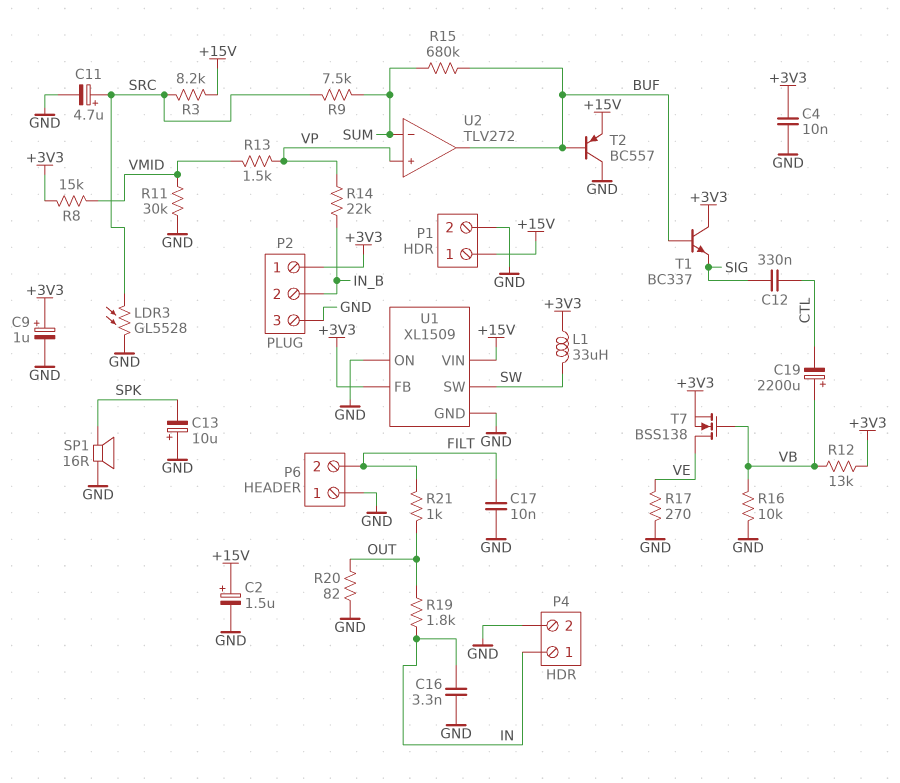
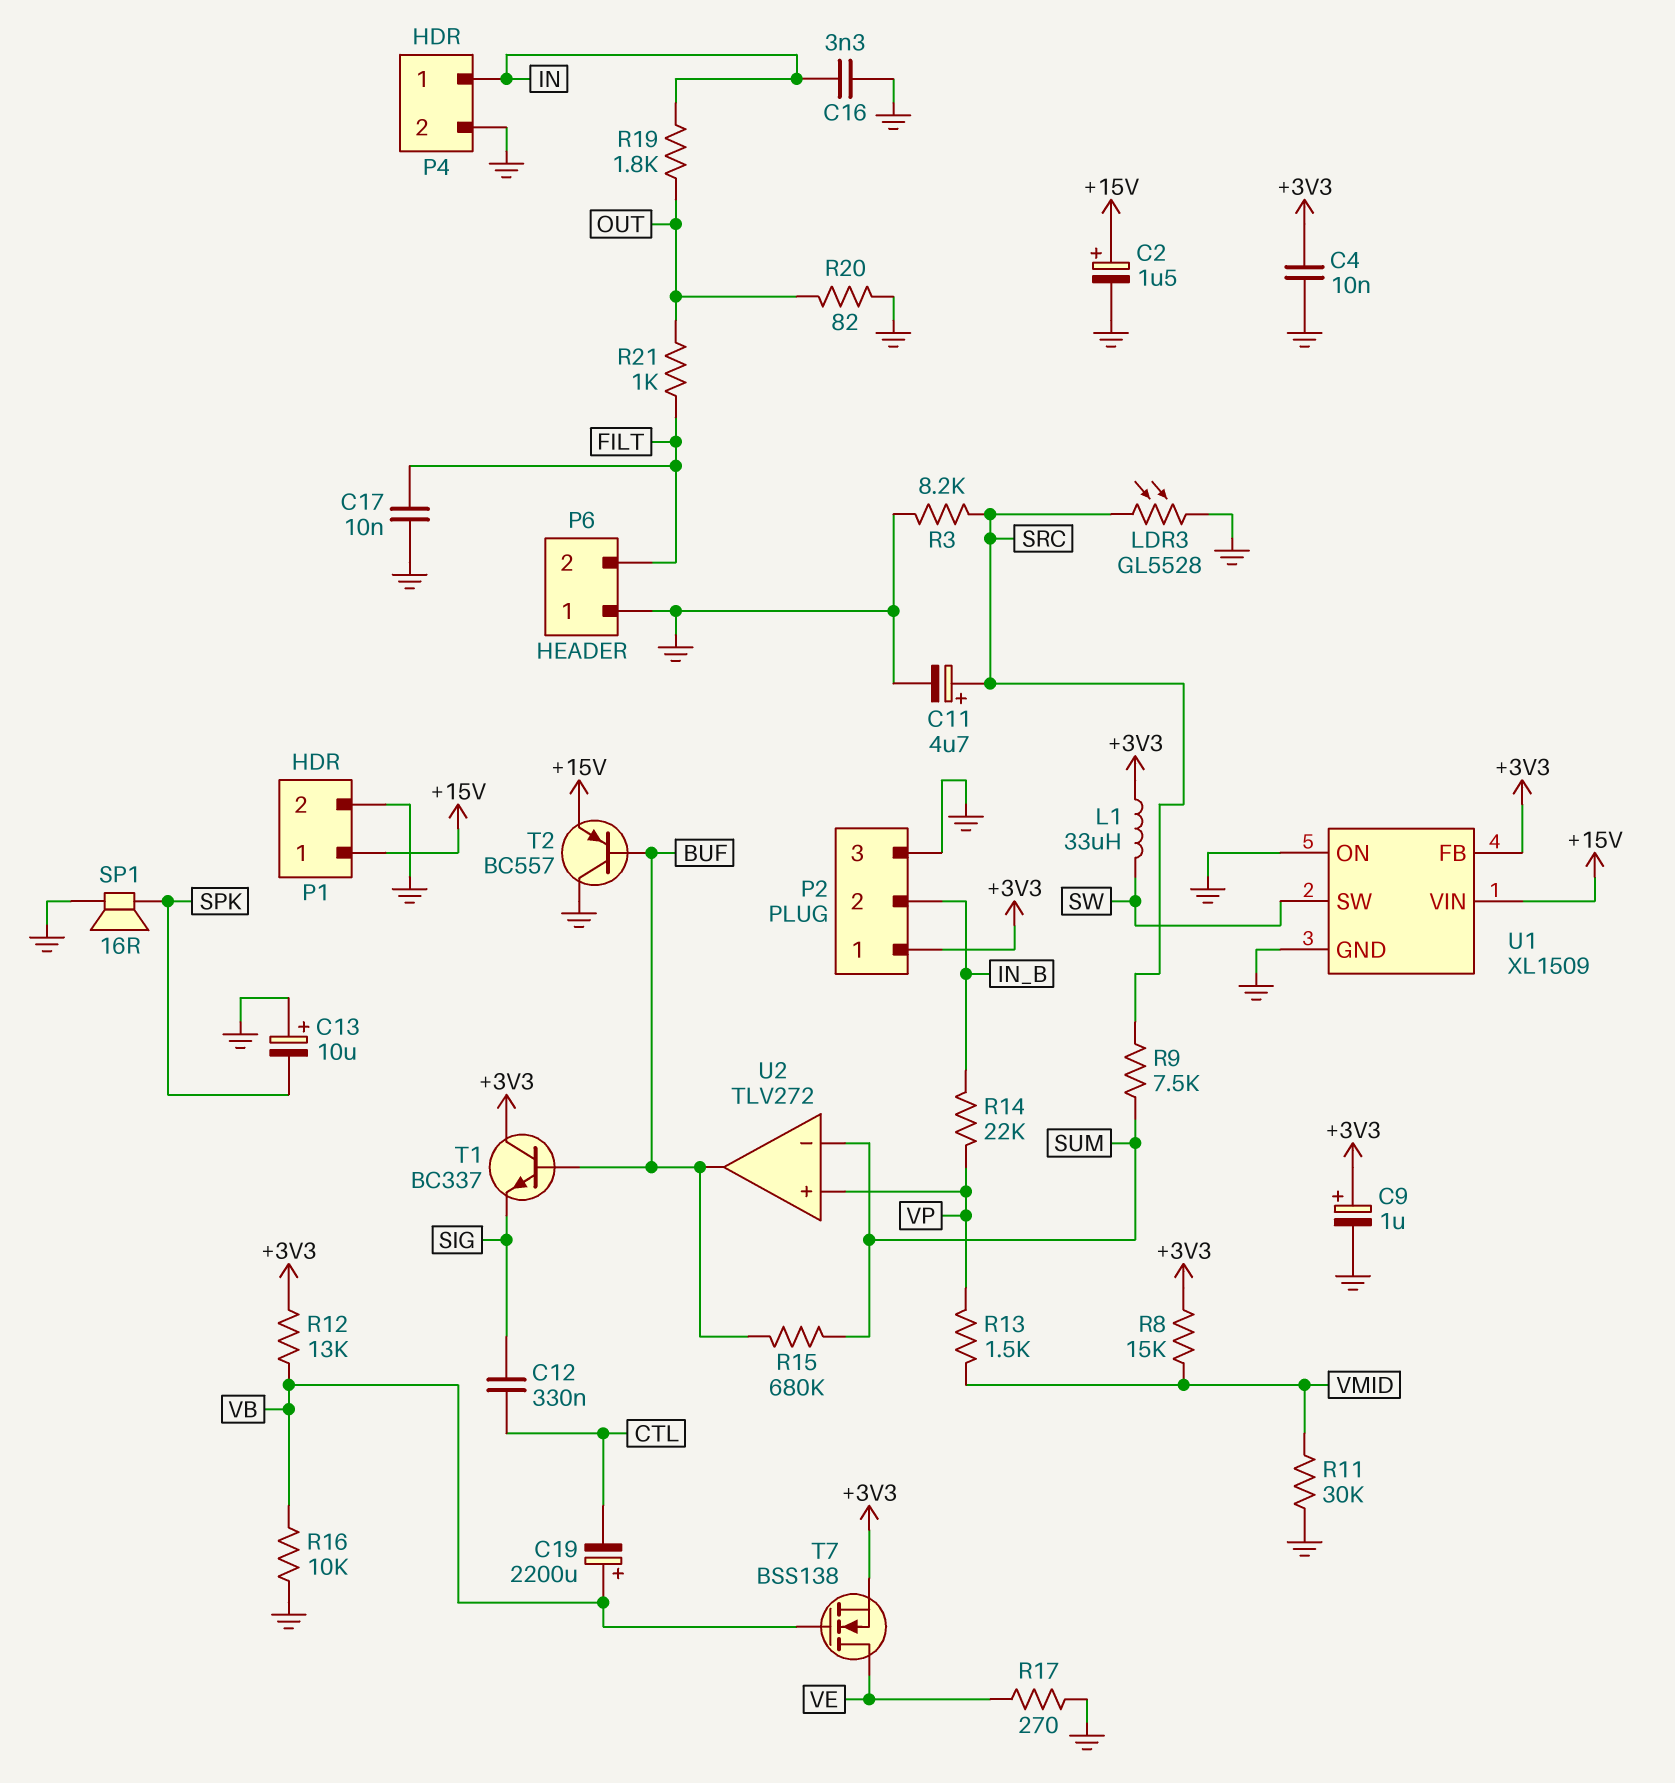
R3: 8.2k (+15V, SRC) -> 8.2k (GND, SRC)

